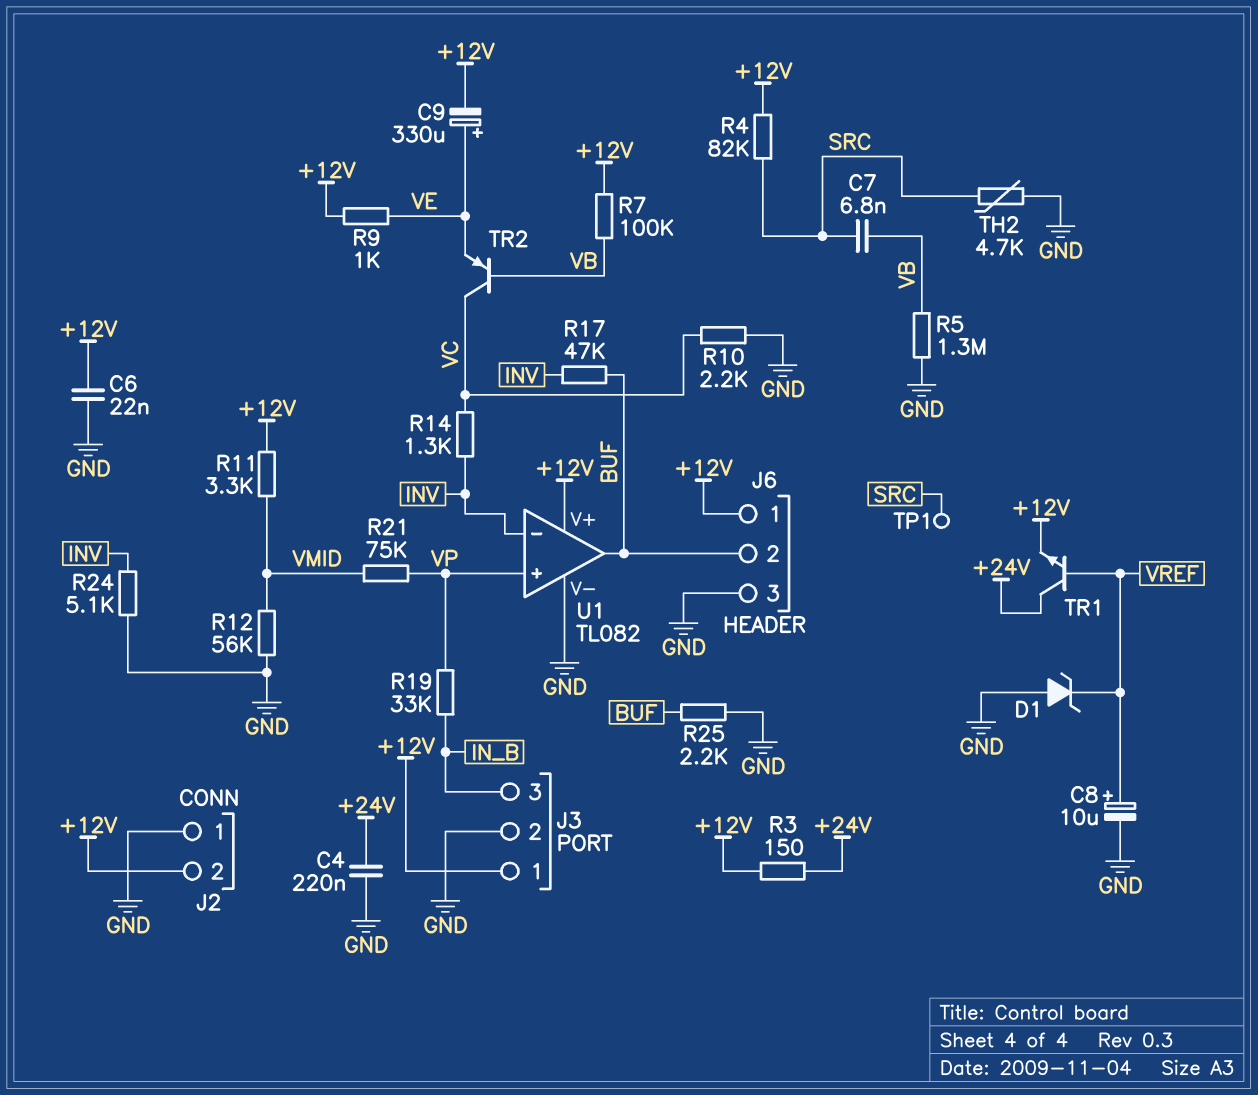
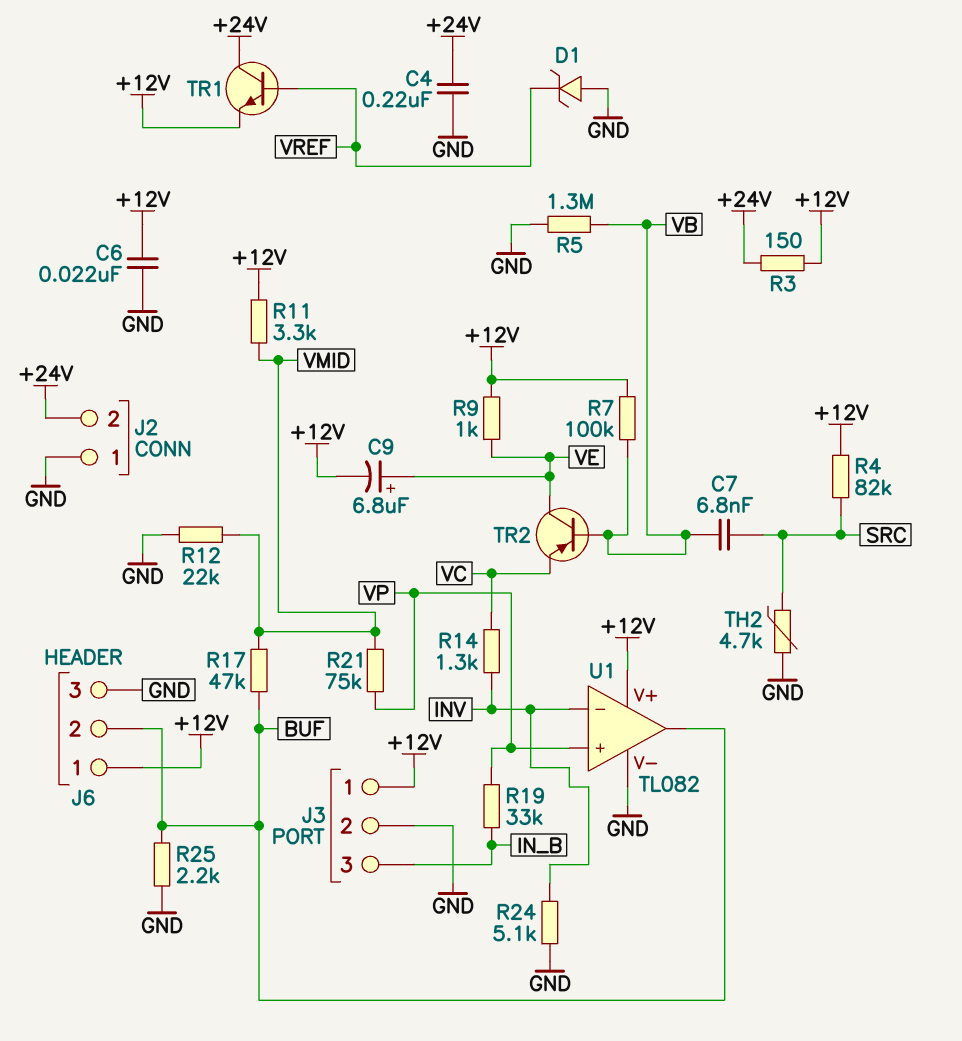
C8: 10uF (plus VREF, minus GND) -> none
C9: 330uF (plus VE, minus +12V) -> 6.8uF (plus VE, minus +12V)
J2 pin 2: +12V -> +24V
R10: 2.2k (GND, VC) -> none
R12: 56k (GND, VMID) -> 22k (GND, VMID)
R17: 47k (BUF, INV) -> 47k (BUF, VMID)
TP1: test point (SRC) -> none
TR2: PNP (B VB, C VC, E VE) -> PNP (B VB, C VE, E VC)

